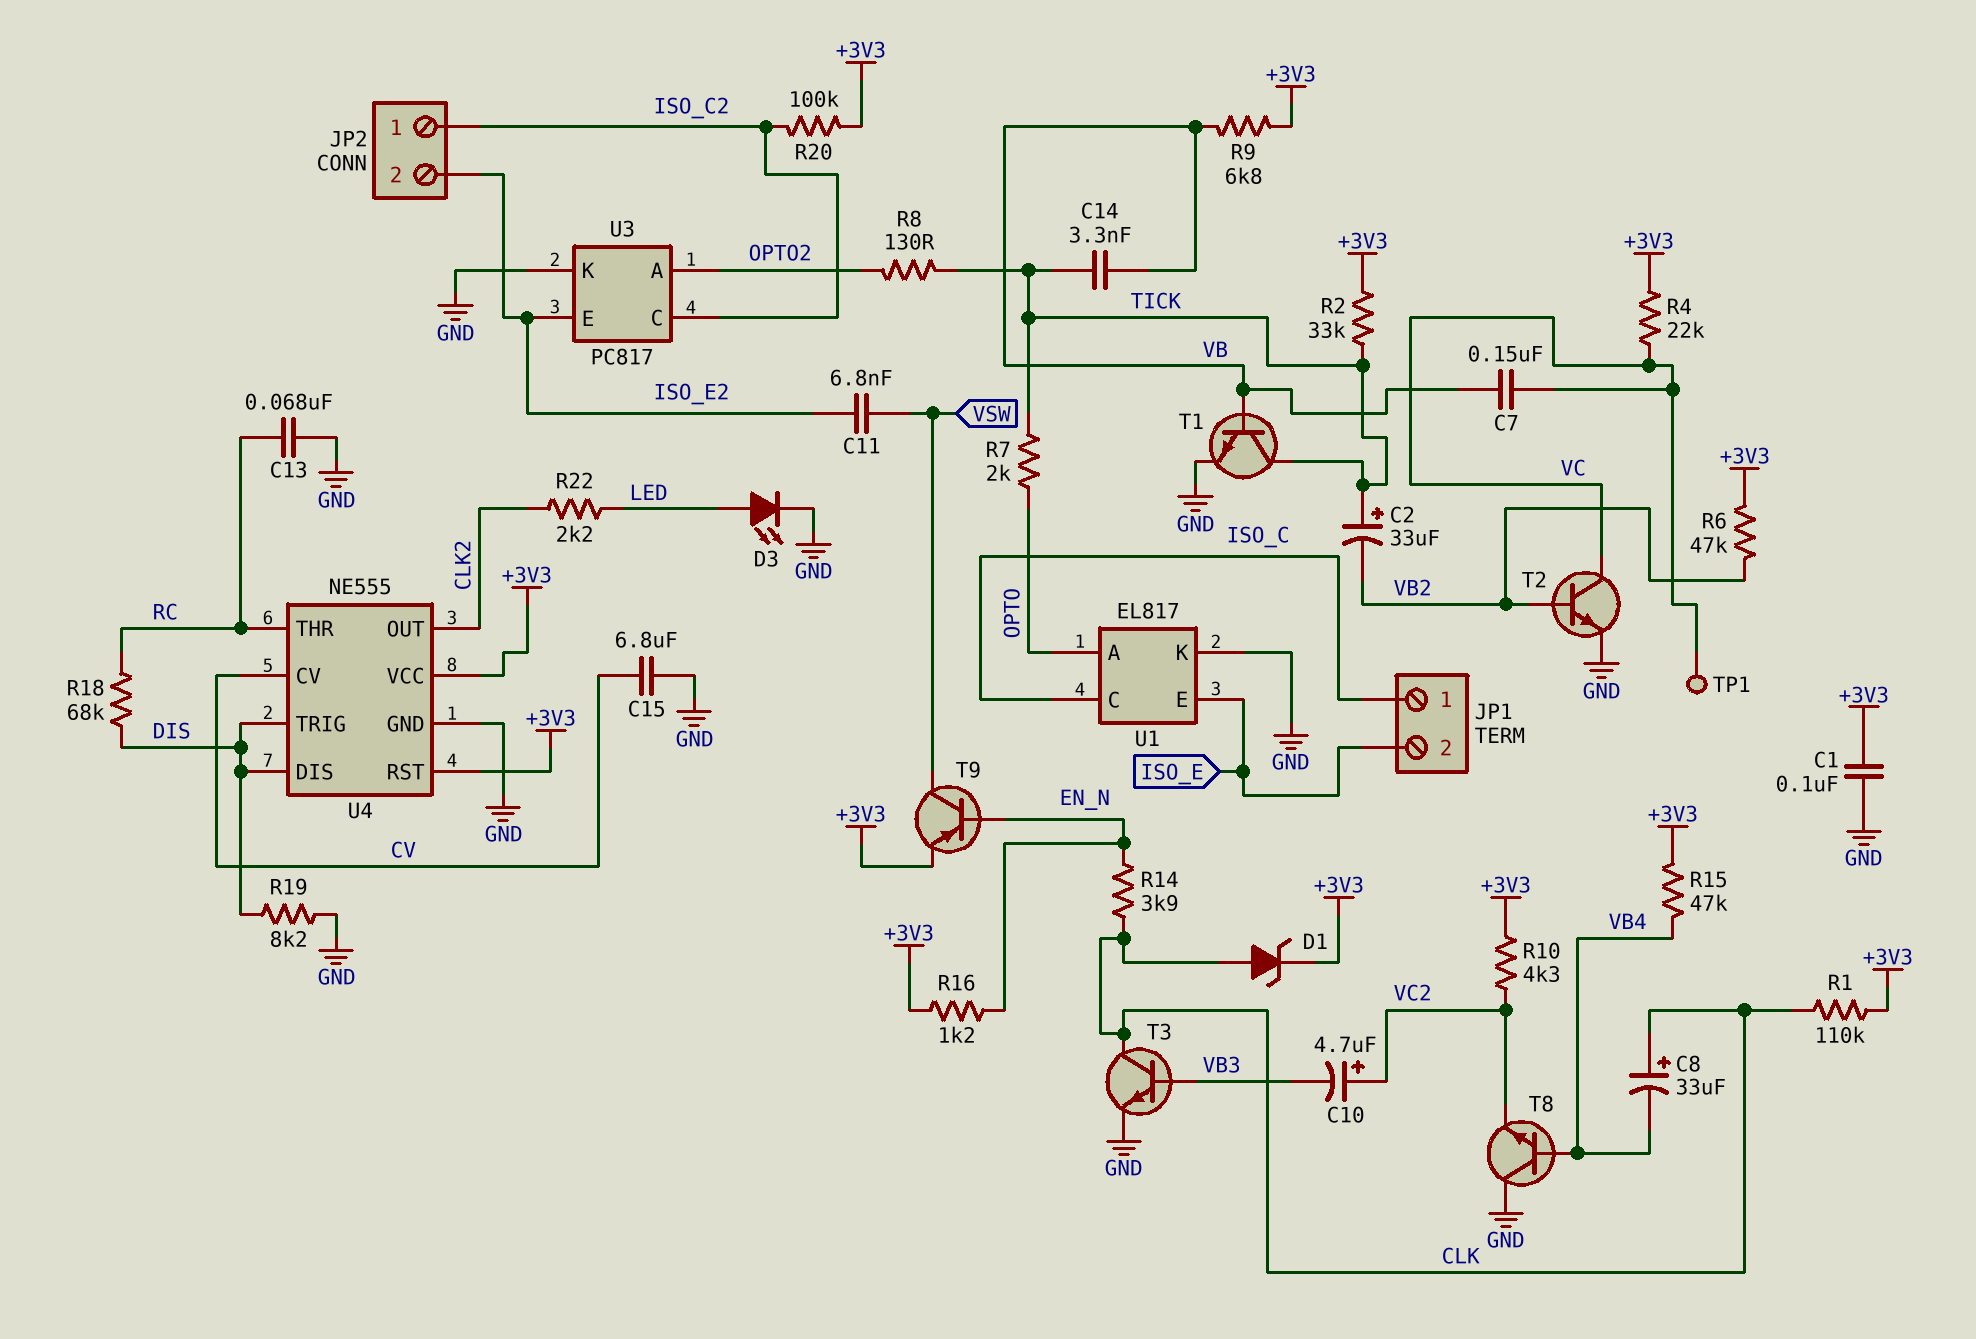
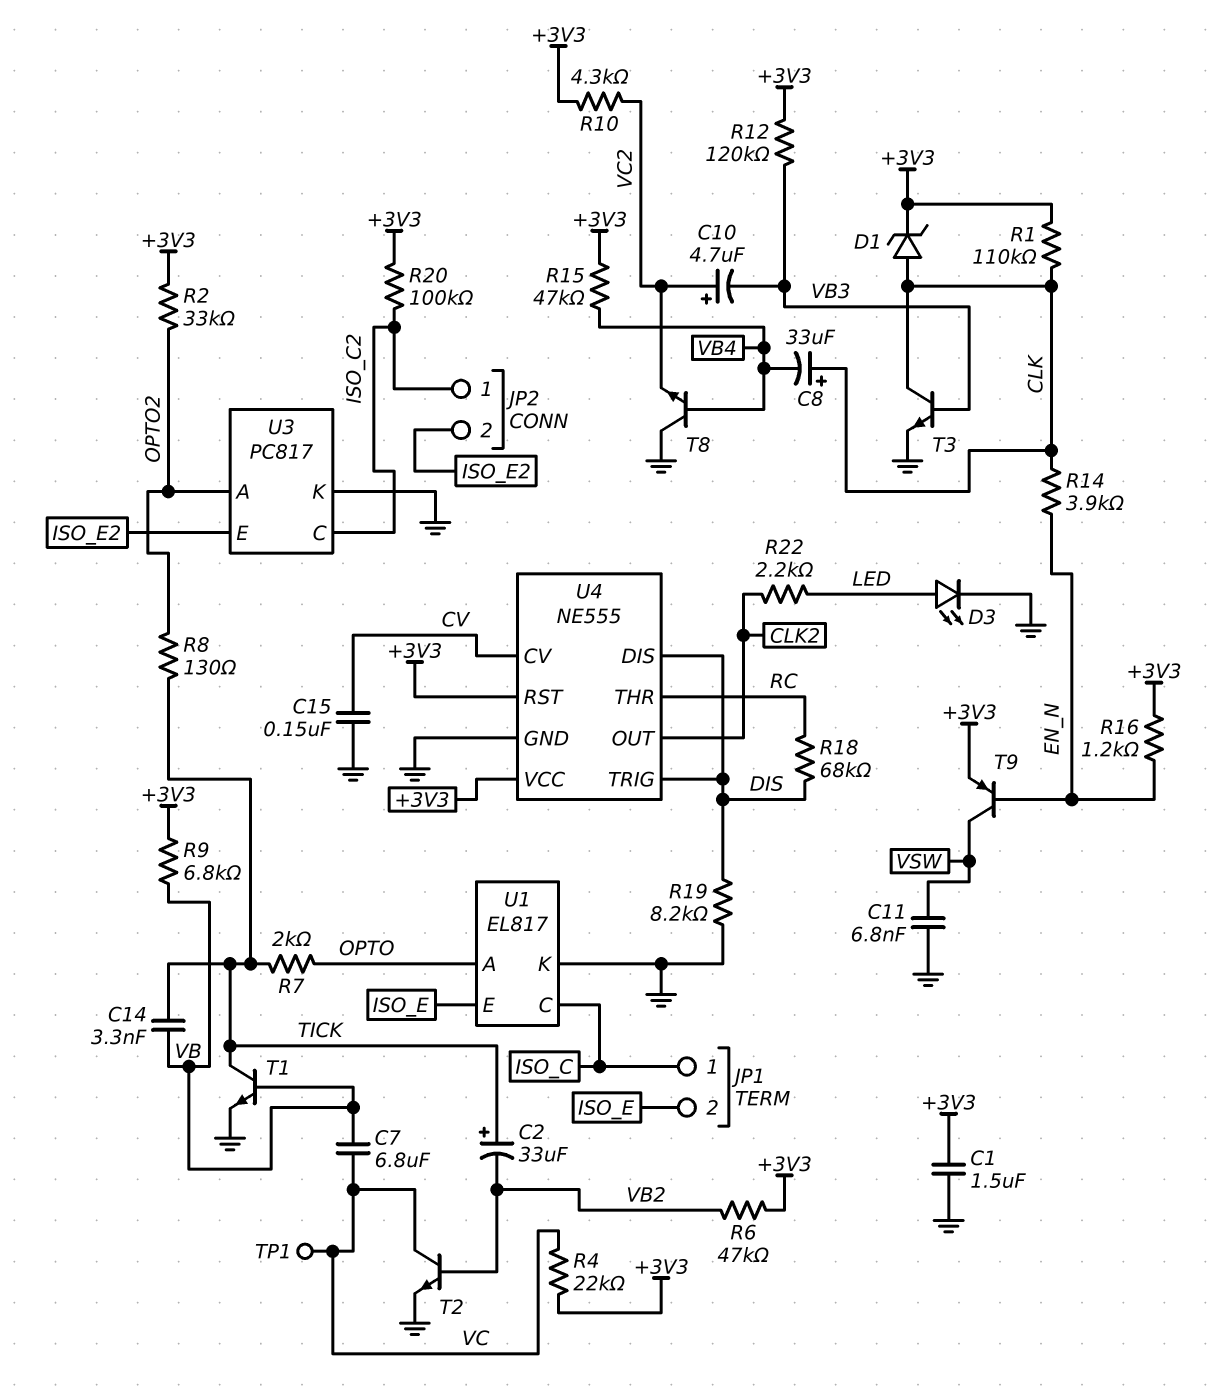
C1: 100nF (+3V3, GND) -> 1.5uF (+3V3, GND)
C7: 150nF (VB, VC) -> 6.8uF (VB, VC)
C11: 6.8nF (ISO_E2, VSW) -> 6.8nF (GND, VSW)
C13: 68nF (GND, RC) -> none
C15: 6.8uF (CV, GND) -> 150nF (CV, GND)
R2: 33k (+3V3, TICK) -> 33k (+3V3, OPTO2)
R12: none -> 120k (+3V3, VB3)

